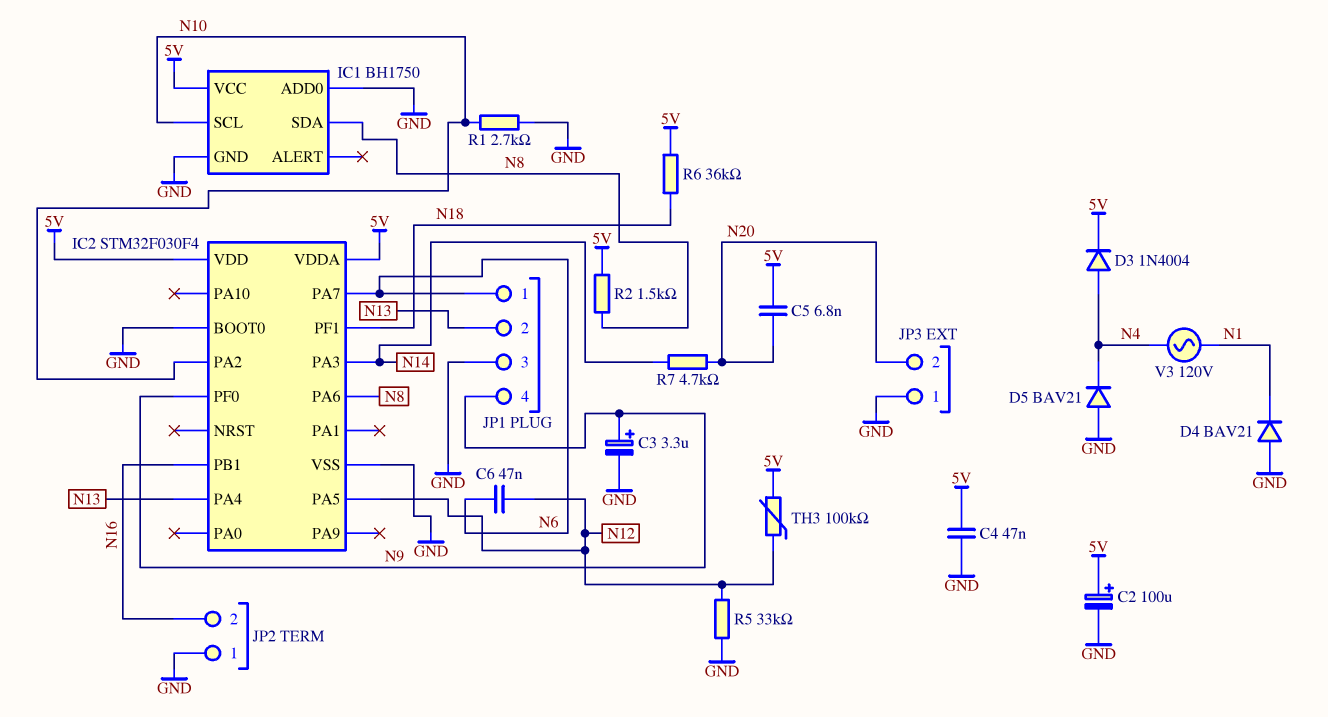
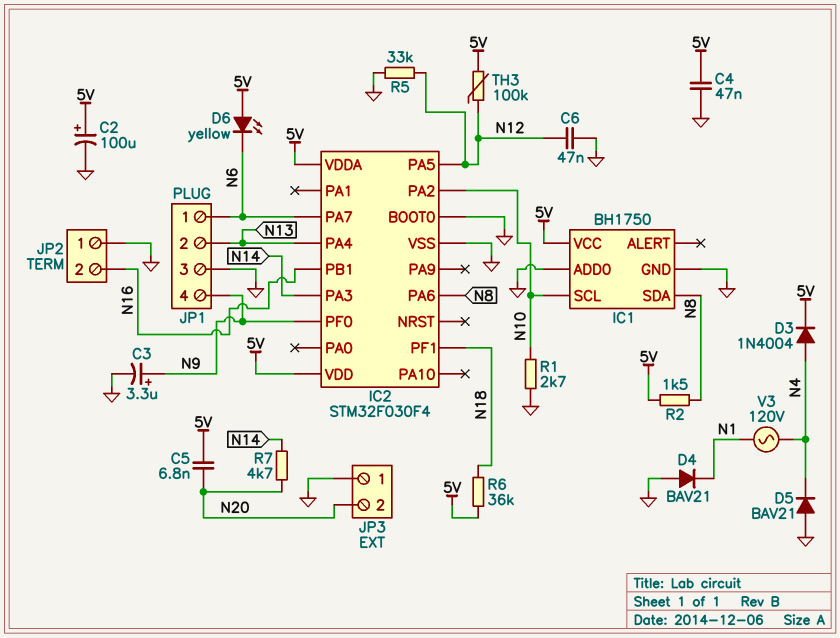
C6: 47nF (N6, N12) -> 47nF (GND, N12)
D6: none -> LED yellow (A 5V, K N6)

